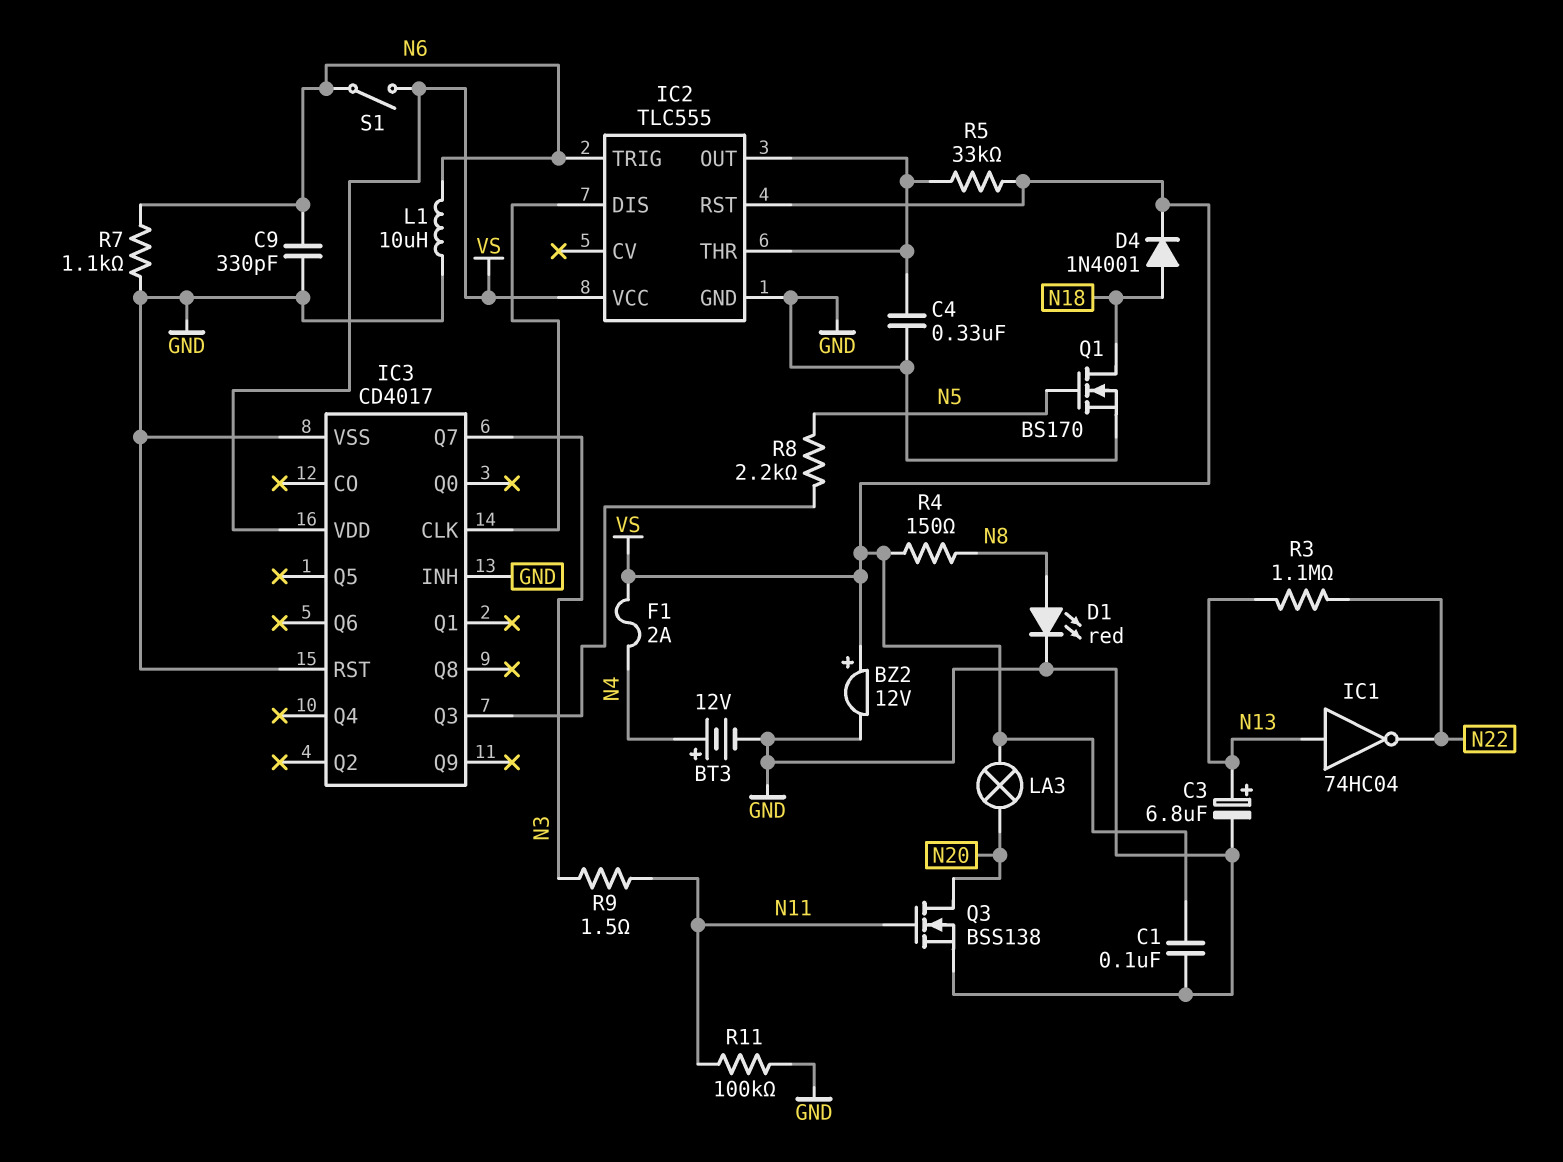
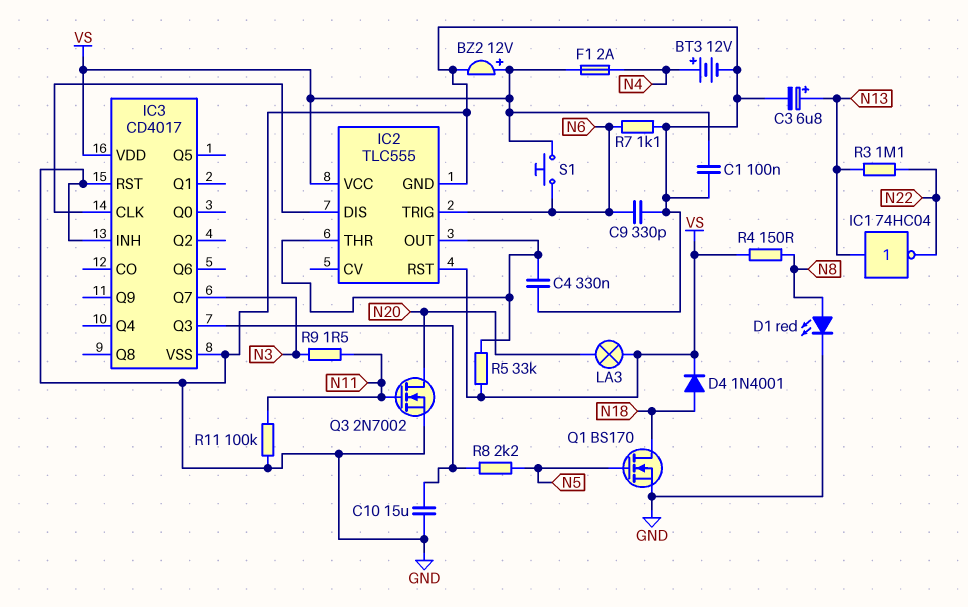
C10: none -> 15uF (GND, IC3/Q3)
L1: 10uH (GND, N6) -> none
Q3: NMOS BSS138 (G N11, D N20, S GND) -> NMOS 2N7002 (G N11, D N20, S GND)
S1: switch (N6, VS) -> button (N6, VS)

